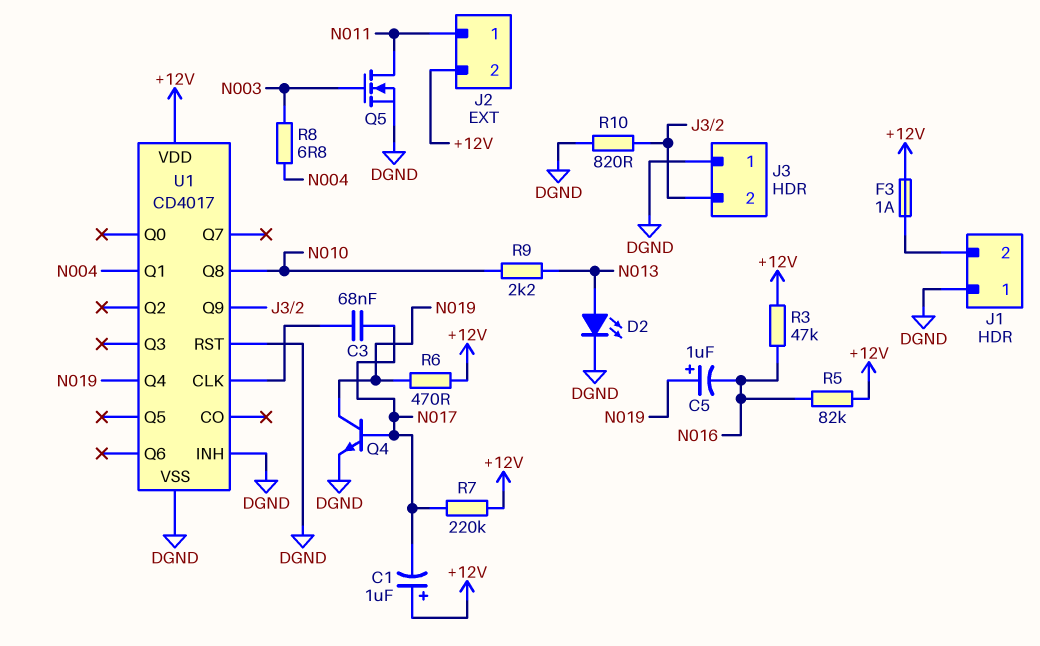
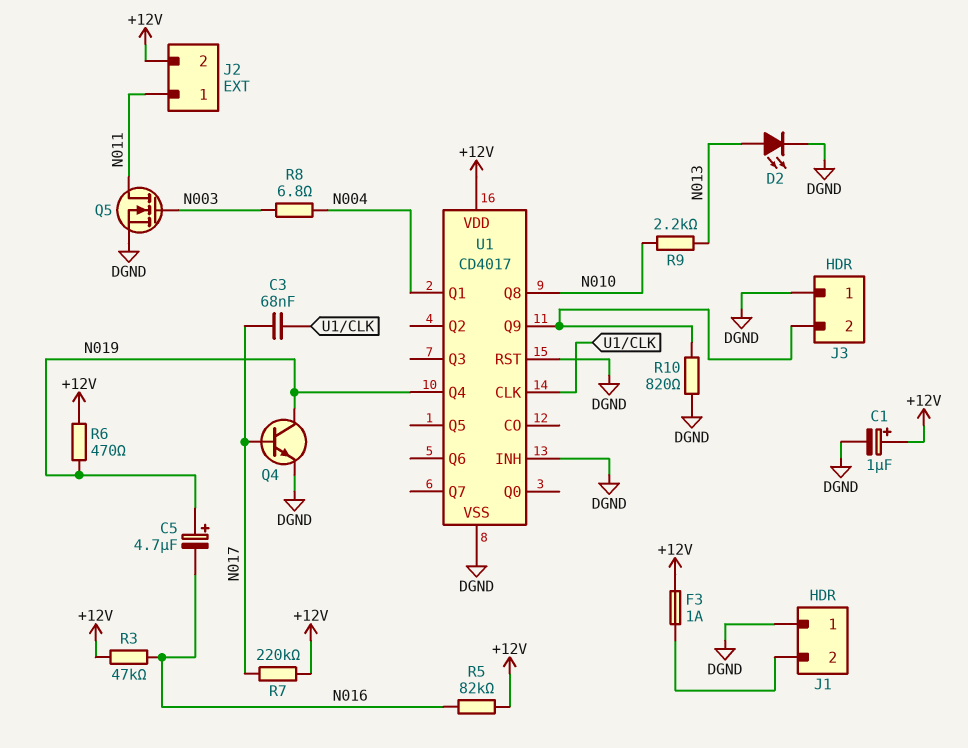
C1: 1uF (plus +12V, minus N017) -> 1uF (plus +12V, minus DGND)
C5: 1uF (plus N019, minus N016) -> 4.7uF (plus N019, minus N016)

